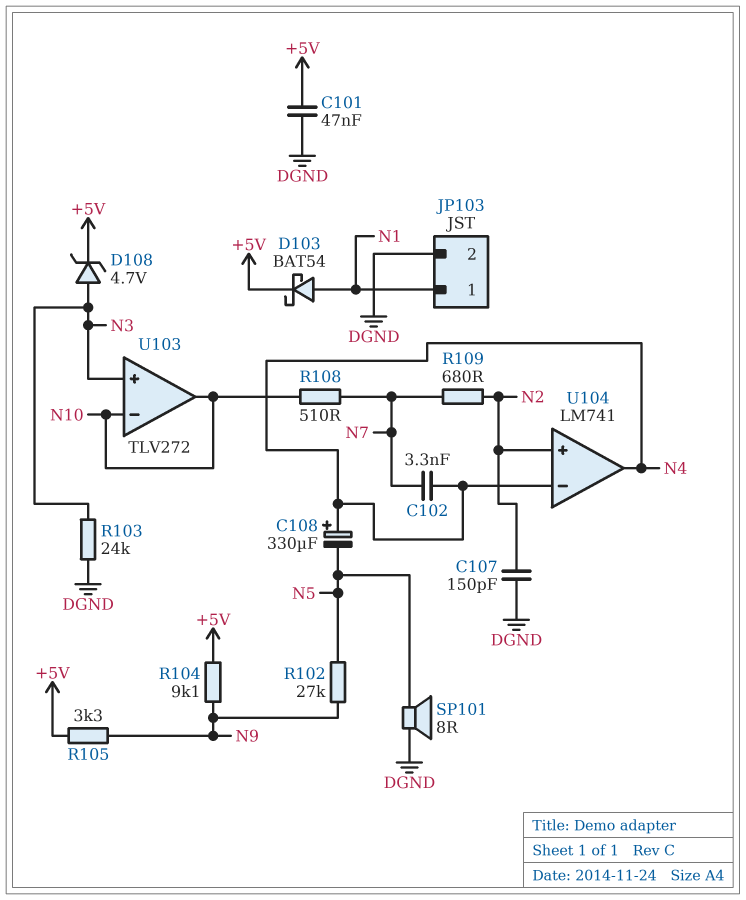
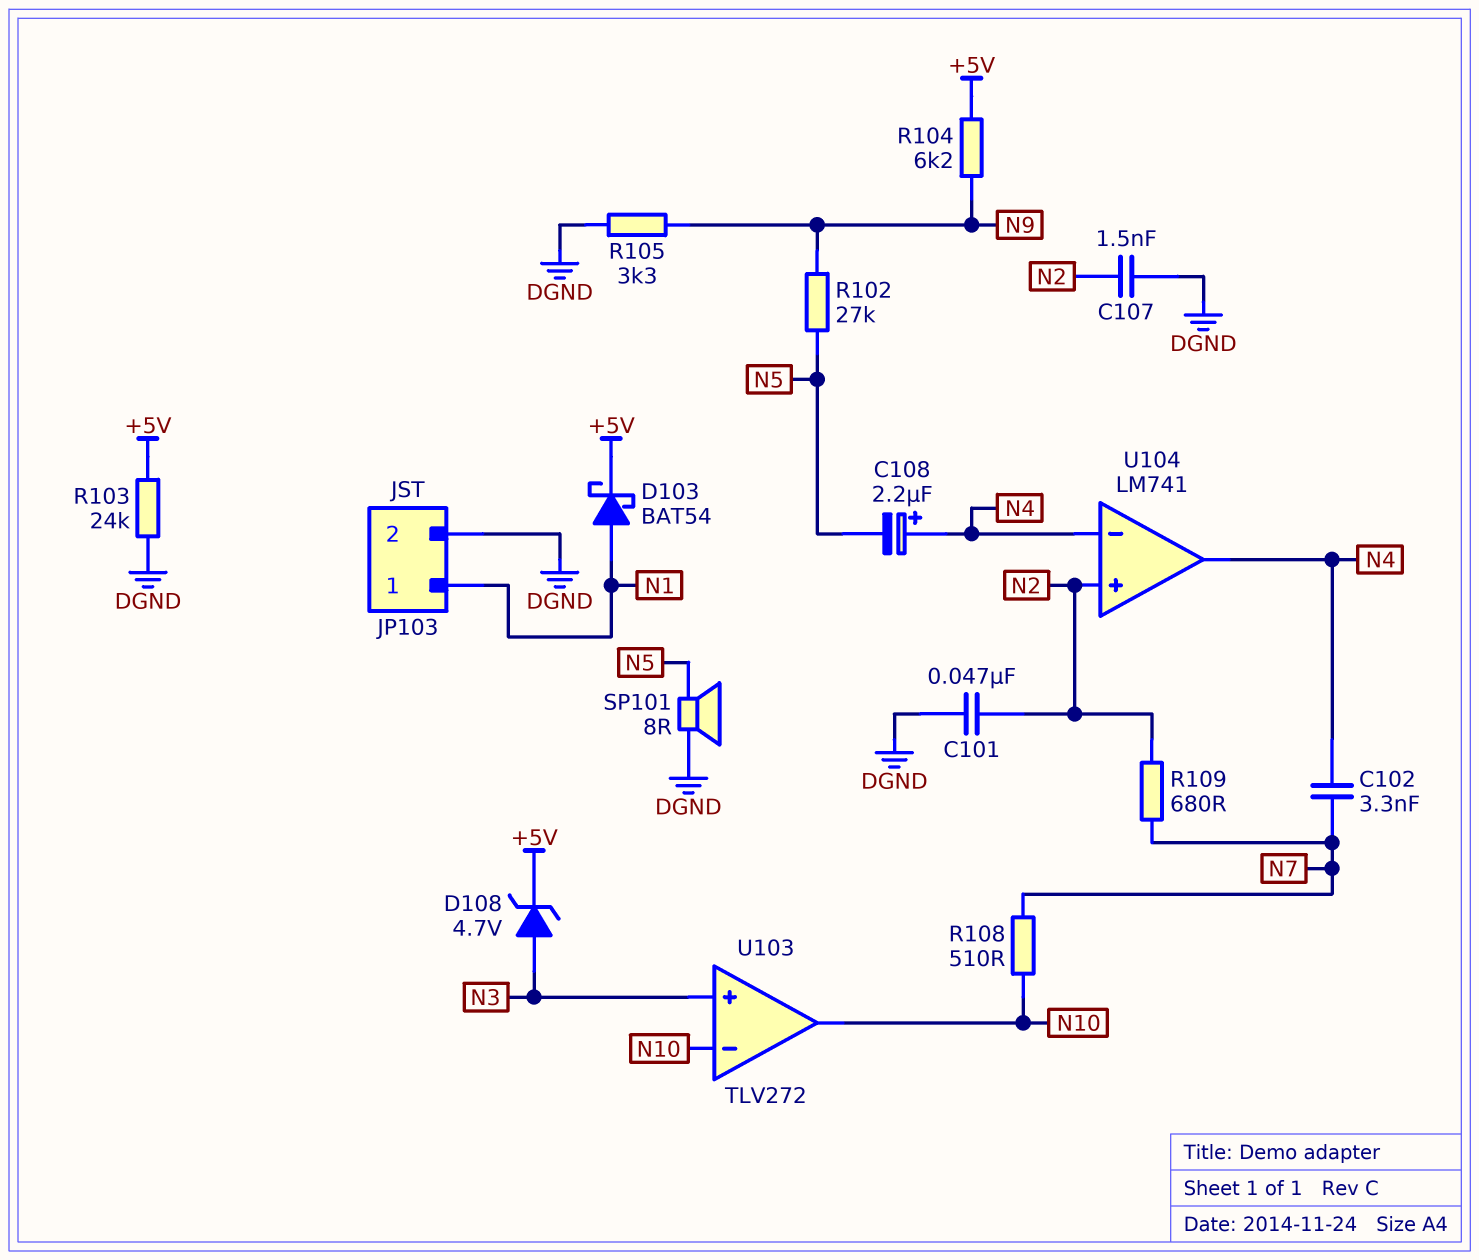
C101: 47nF (+5V, DGND) -> 47nF (DGND, N2)
C107: 150pF (DGND, N2) -> 1.5nF (DGND, N2)
C108: 330uF (plus N4, minus N5) -> 2.2uF (plus N4, minus N5)
R103: 24k (DGND, N3) -> 24k (+5V, DGND)
R104: 9.1k (+5V, N9) -> 6.2k (+5V, N9)
R105: 3.3k (+5V, N9) -> 3.3k (DGND, N9)

